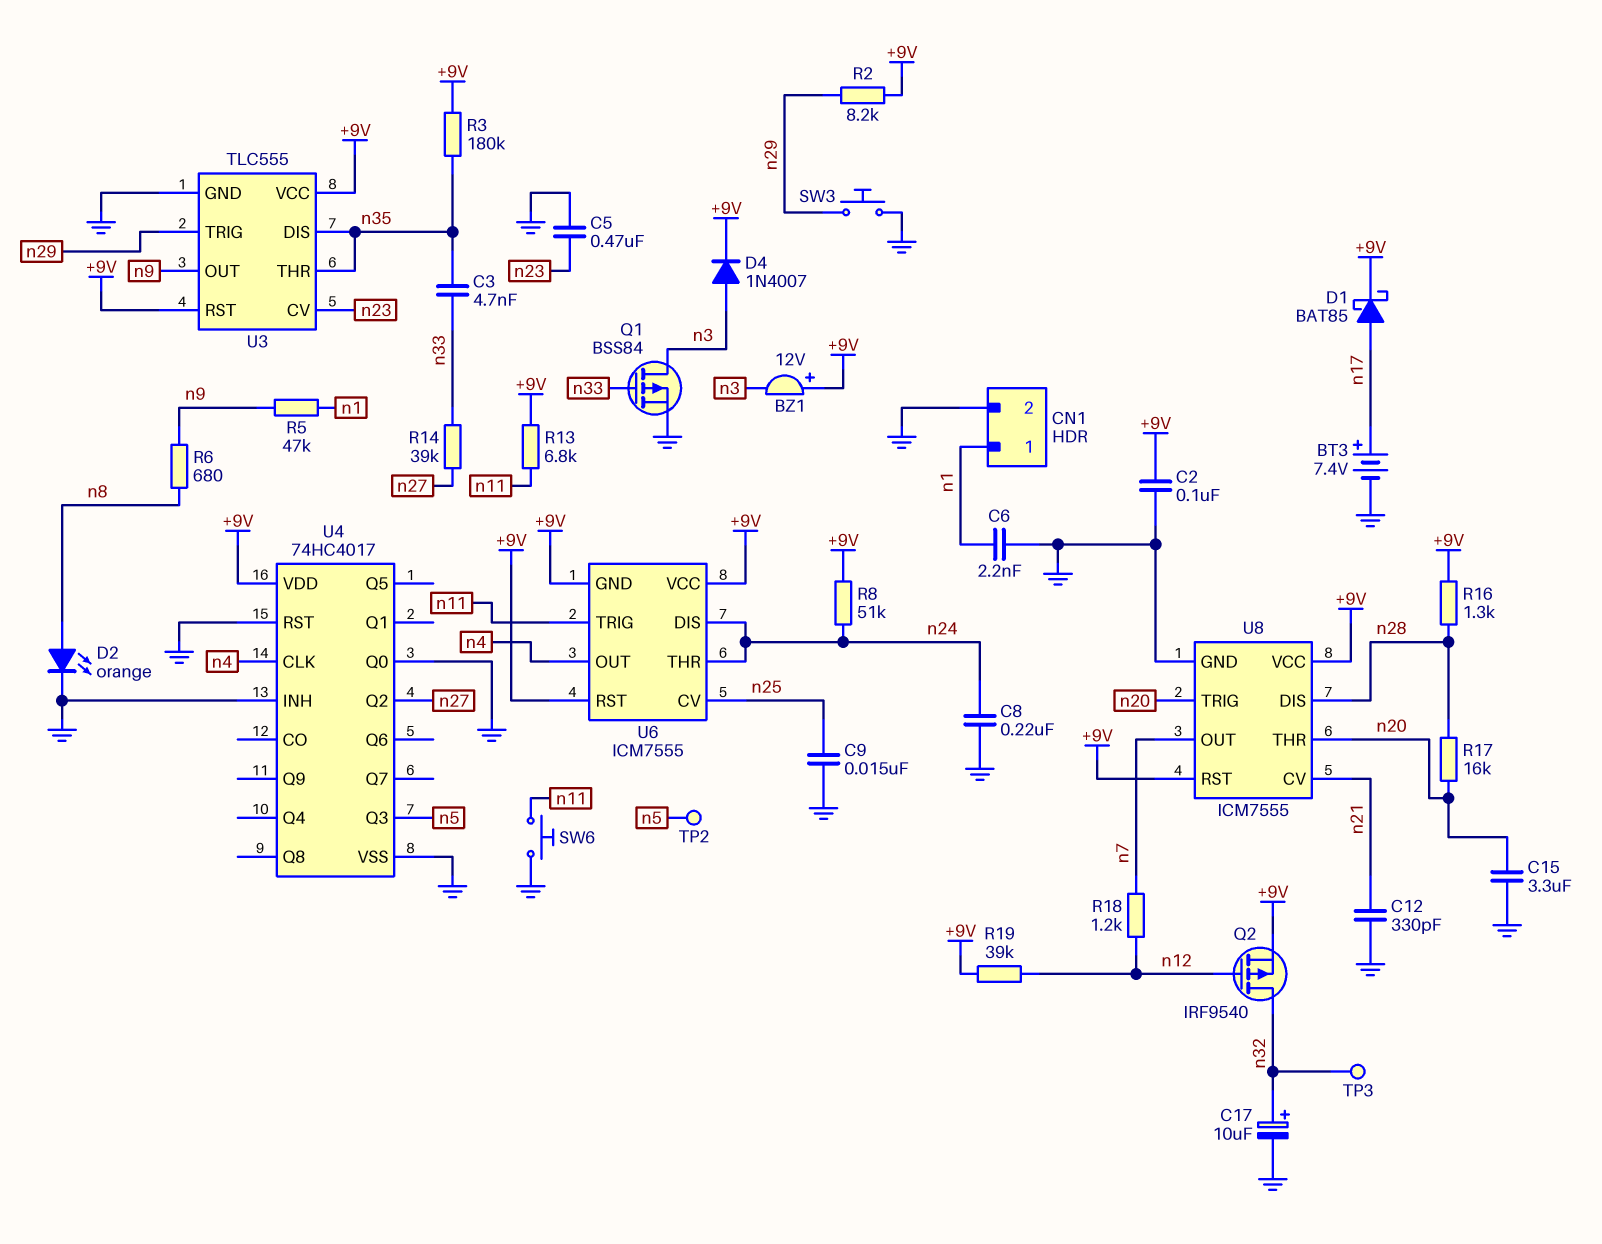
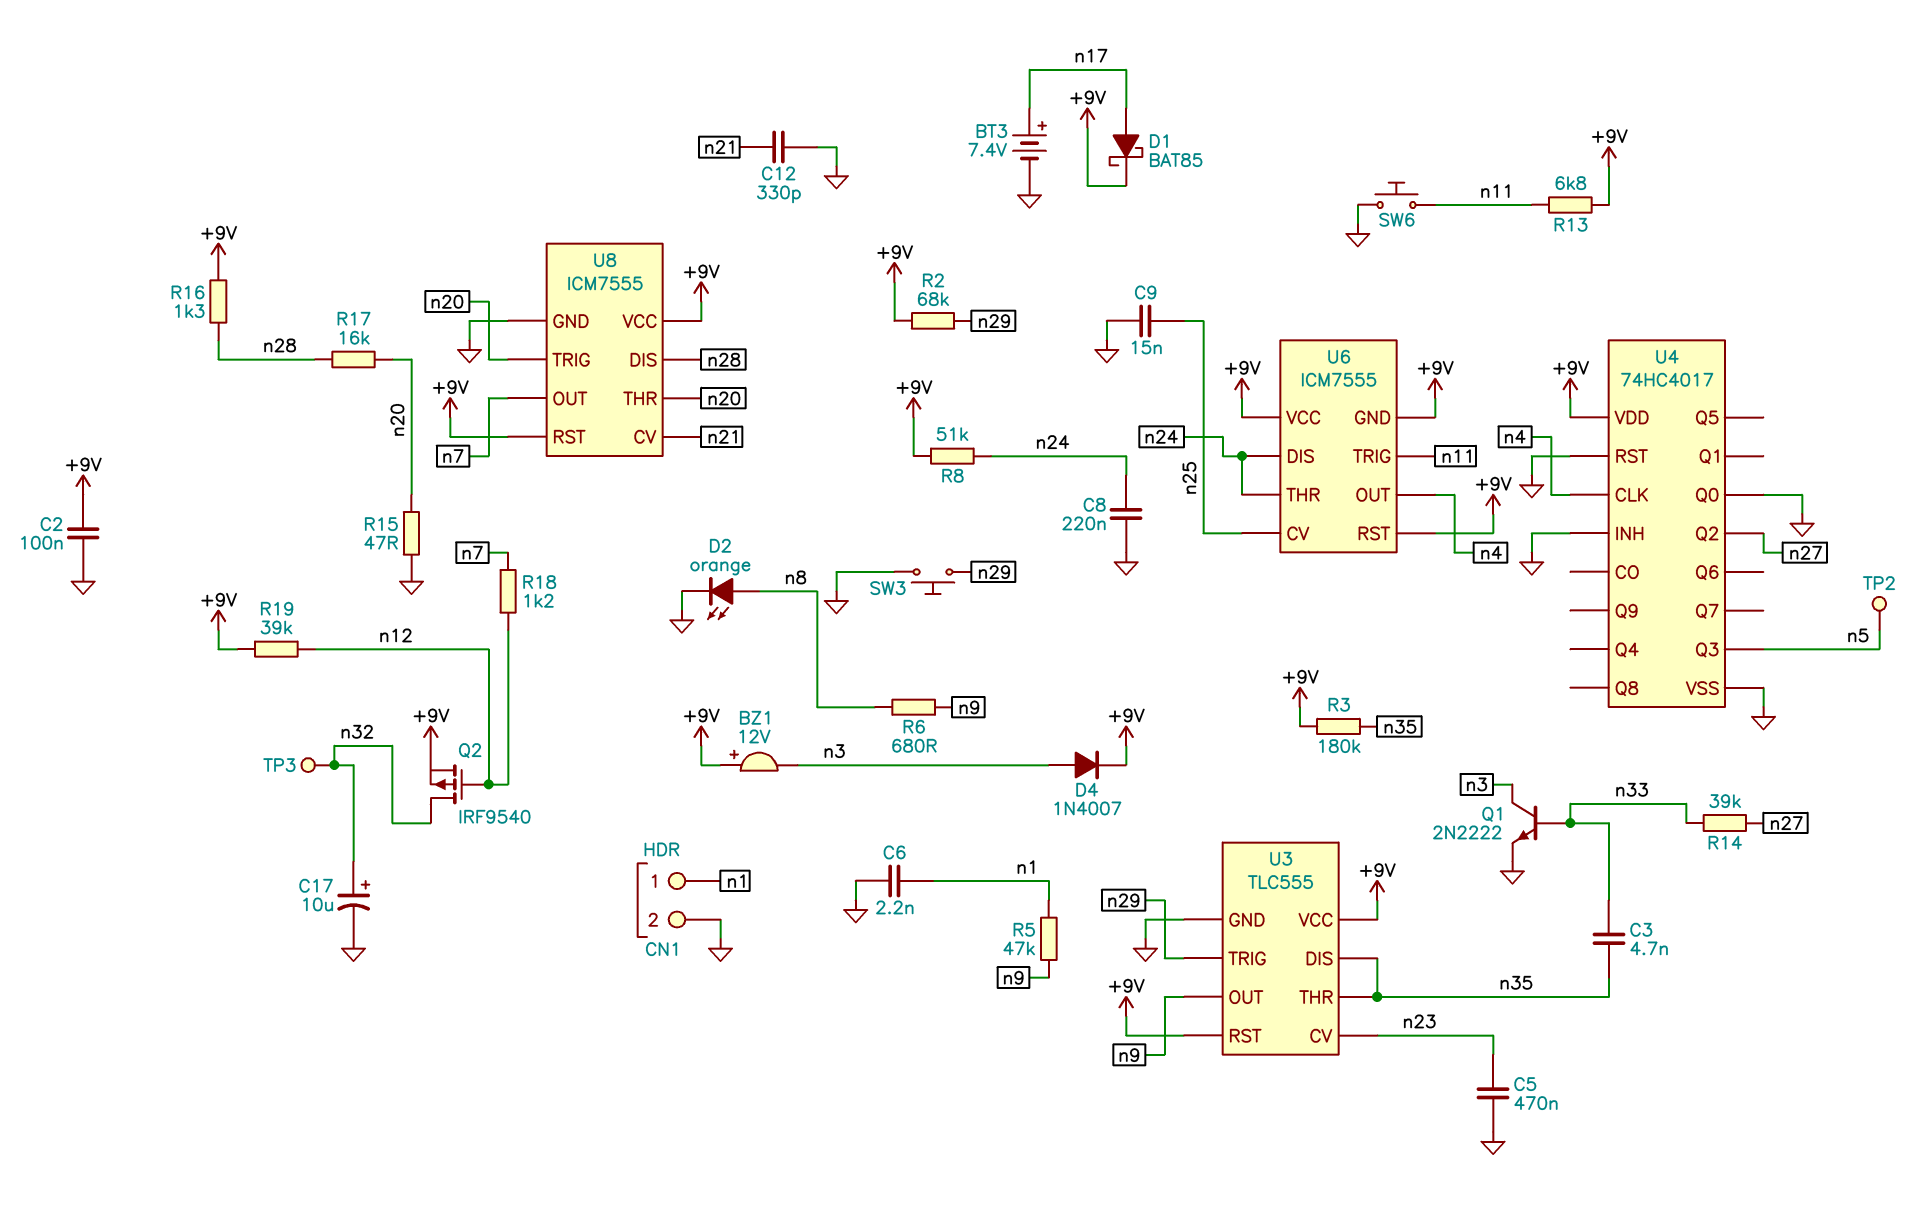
C15: 3.3uF (GND, n20) -> none
Q1: PMOS BSS84 (G n33, D n3, S GND) -> NPN 2N2222 (B n33, C n3, E GND)
R2: 8.2k (+9V, n29) -> 68k (+9V, n29)
R15: none -> 47 (GND, n20)

